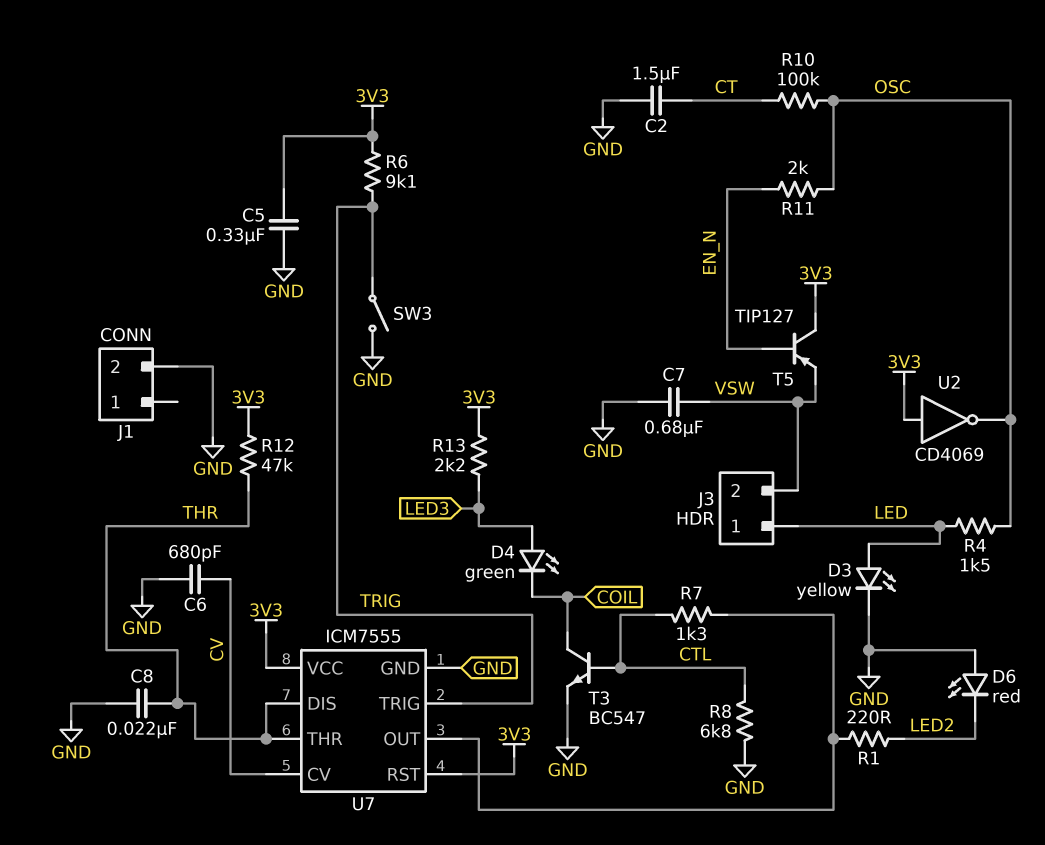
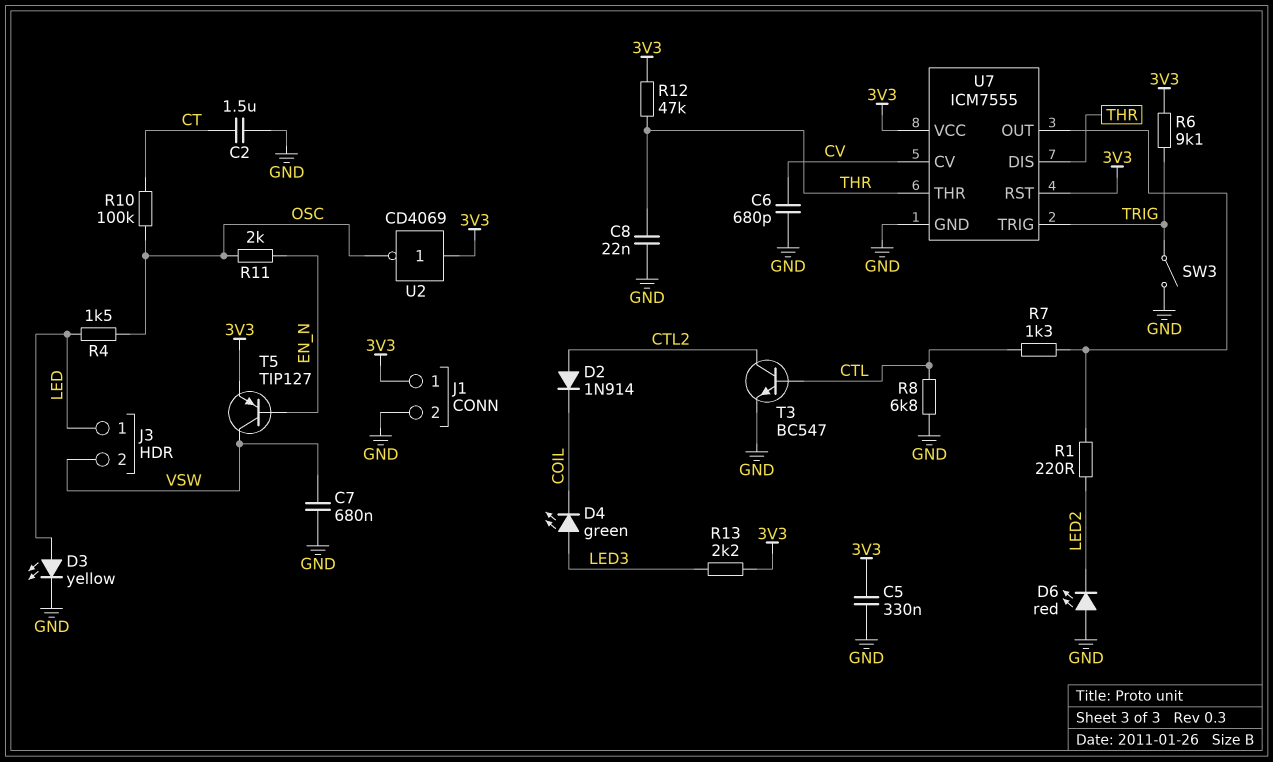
D2: none -> diode 1N914 (A CTL2, K COIL)
J1 pin 1: none -> 3V3
T3: NPN BC547 (B CTL, C COIL, E GND) -> NPN BC547 (B CTL, C CTL2, E GND)
T5: PNP TIP127 (B EN_N, C 3V3, E VSW) -> PNP TIP127 (B EN_N, C VSW, E 3V3)

